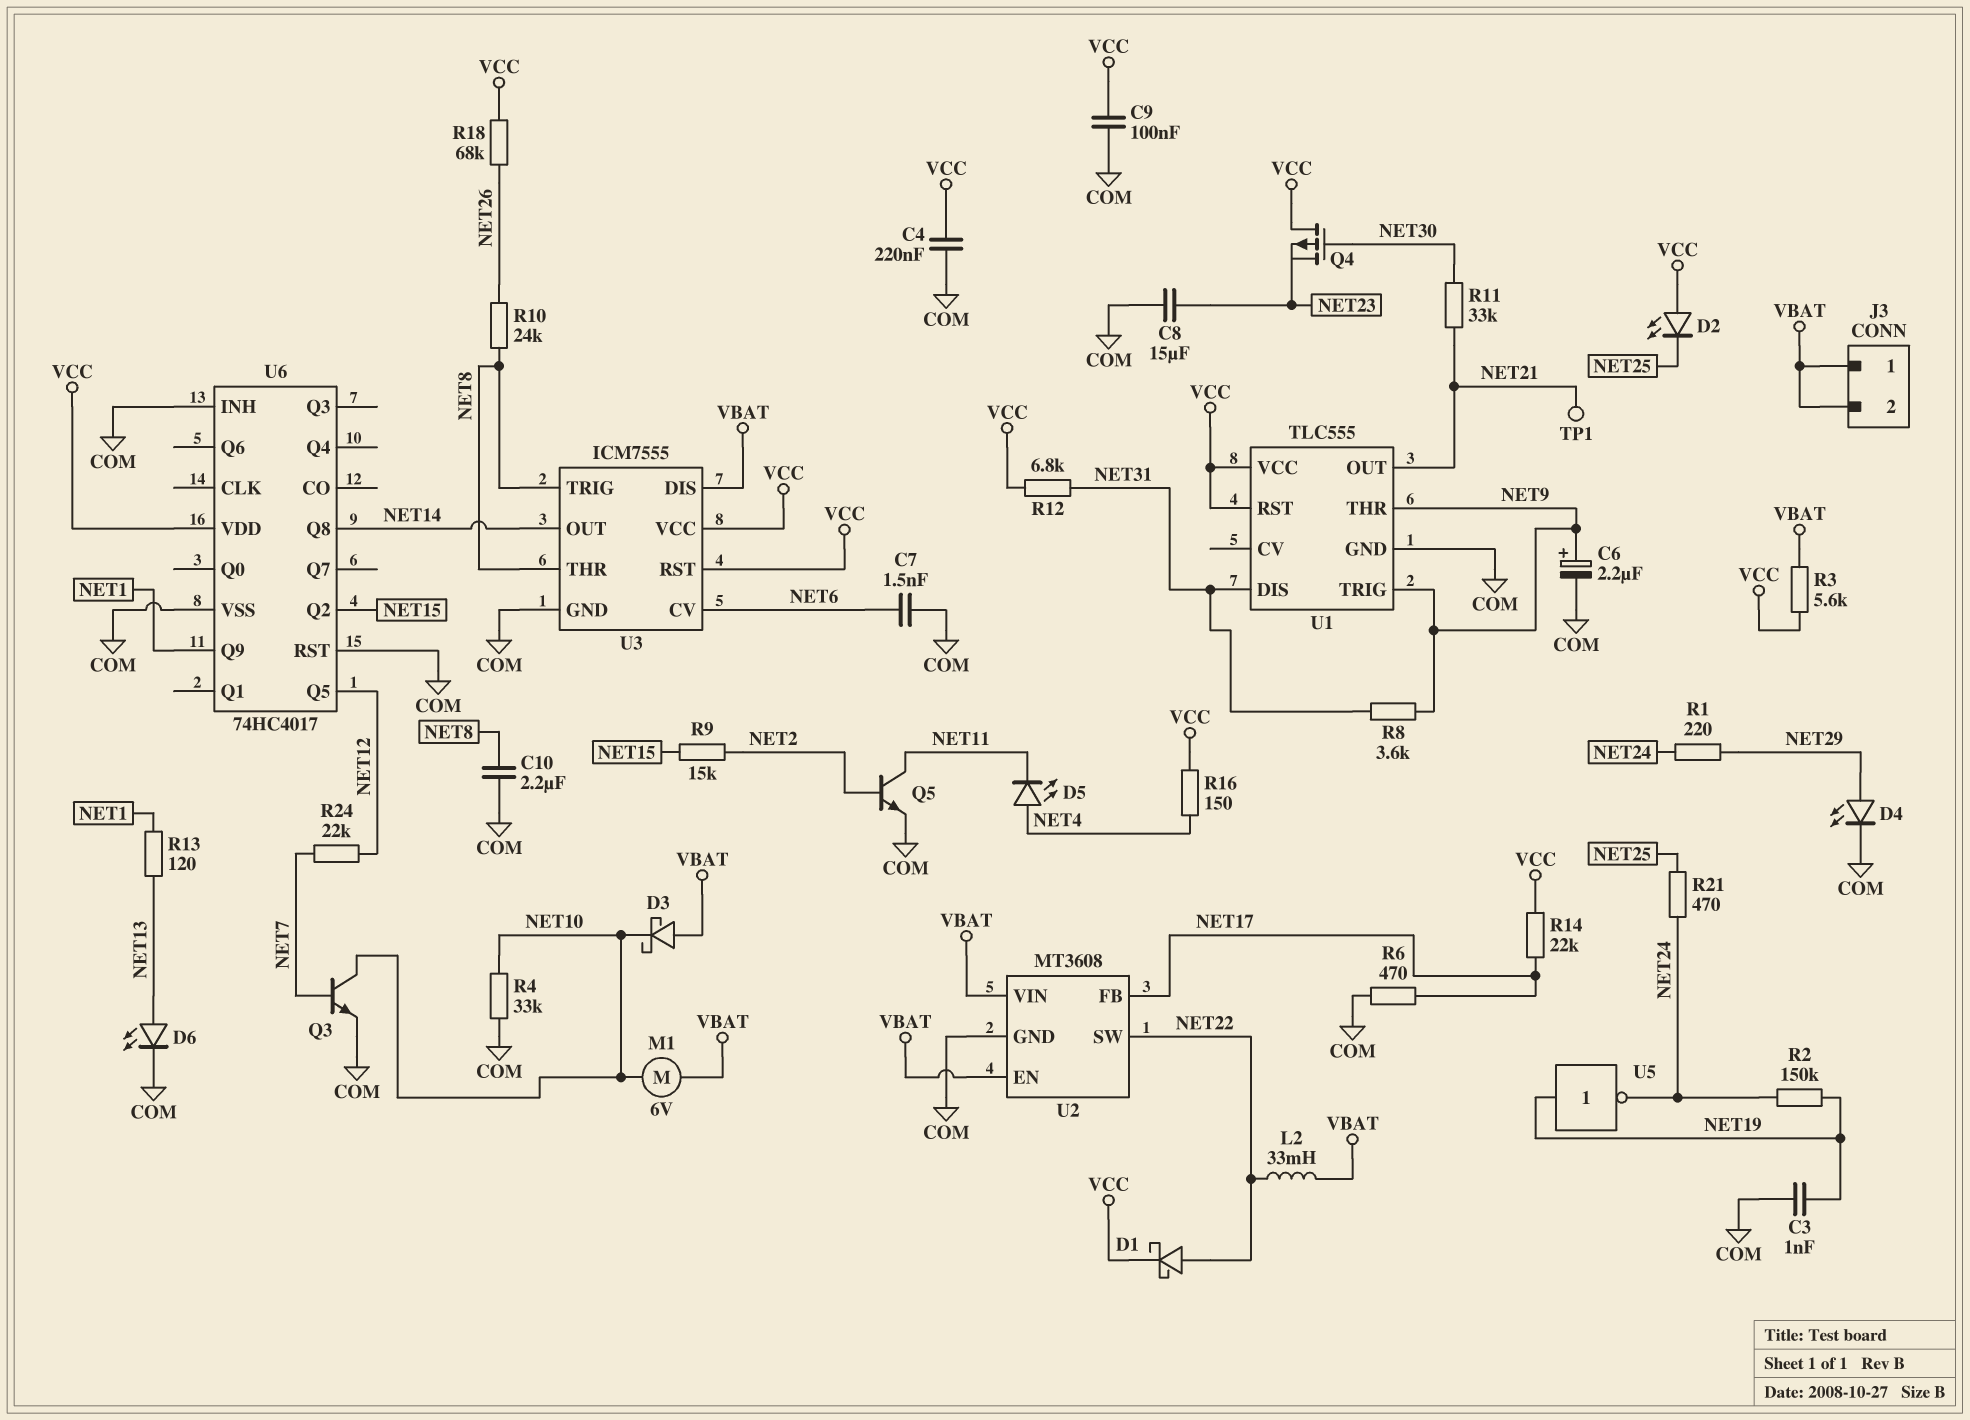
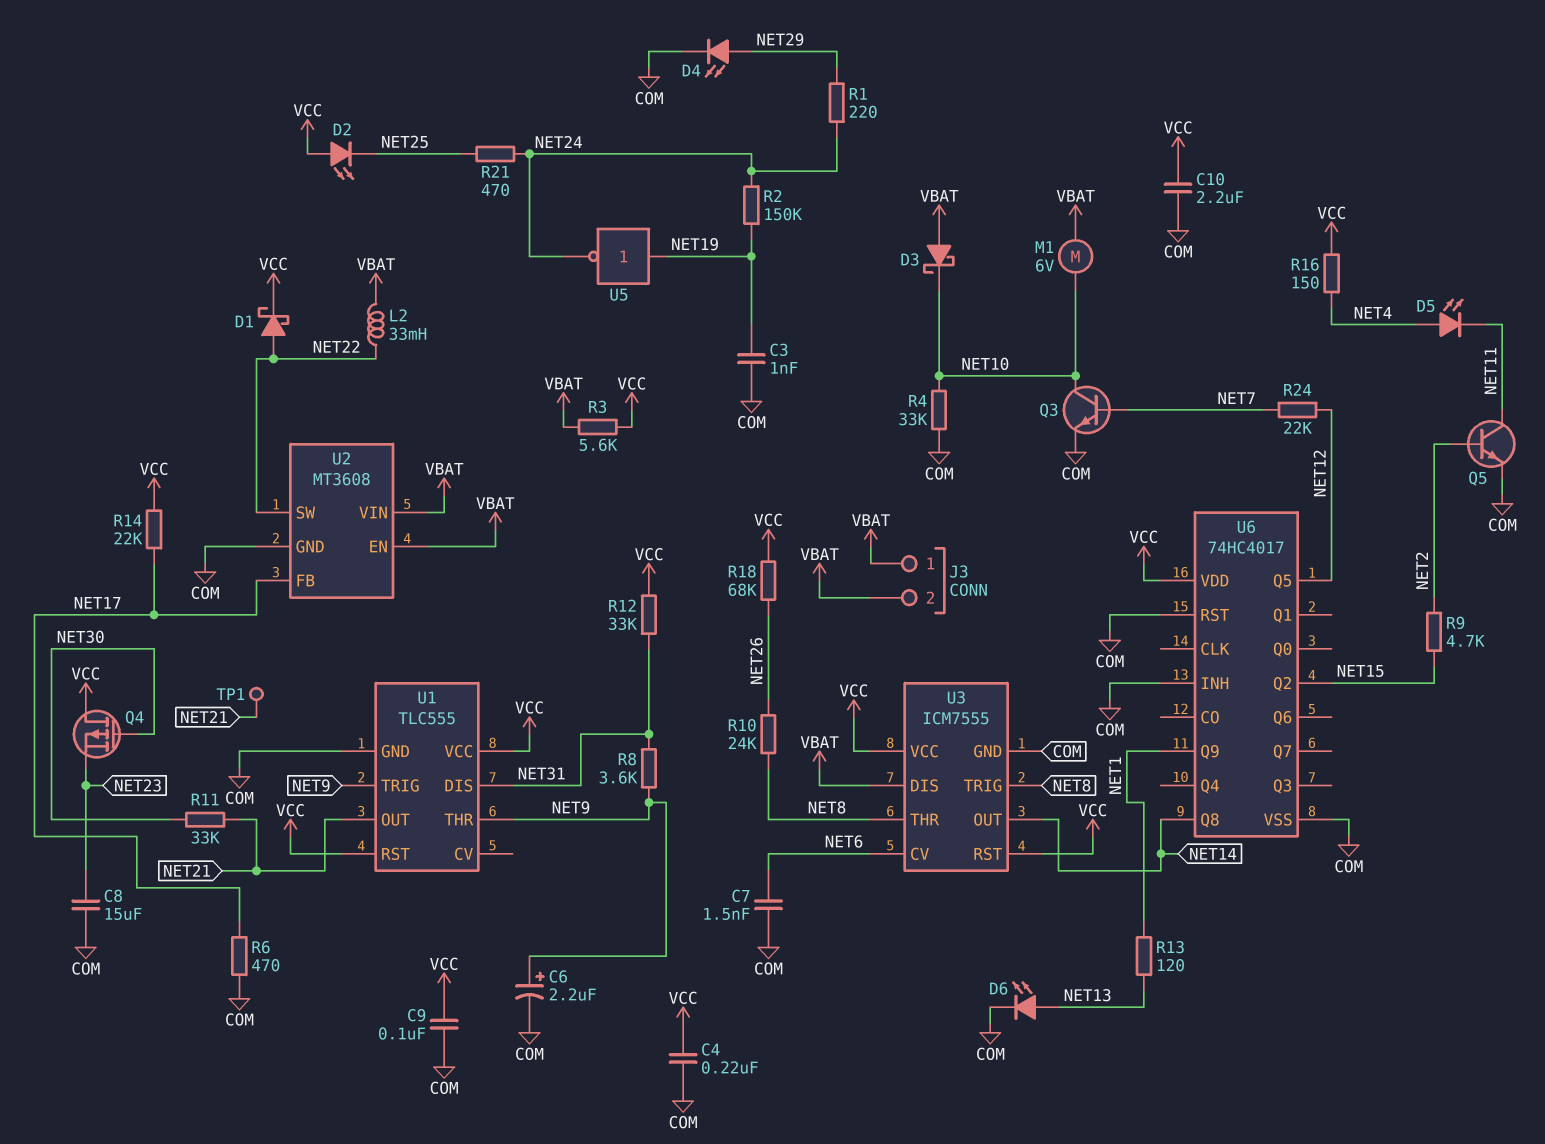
C10: 2.2uF (COM, NET8) -> 2.2uF (COM, VCC)
R9: 15k (NET2, NET15) -> 4.7k (NET2, NET15)
R12: 6.8k (NET31, VCC) -> 33k (NET31, VCC)

